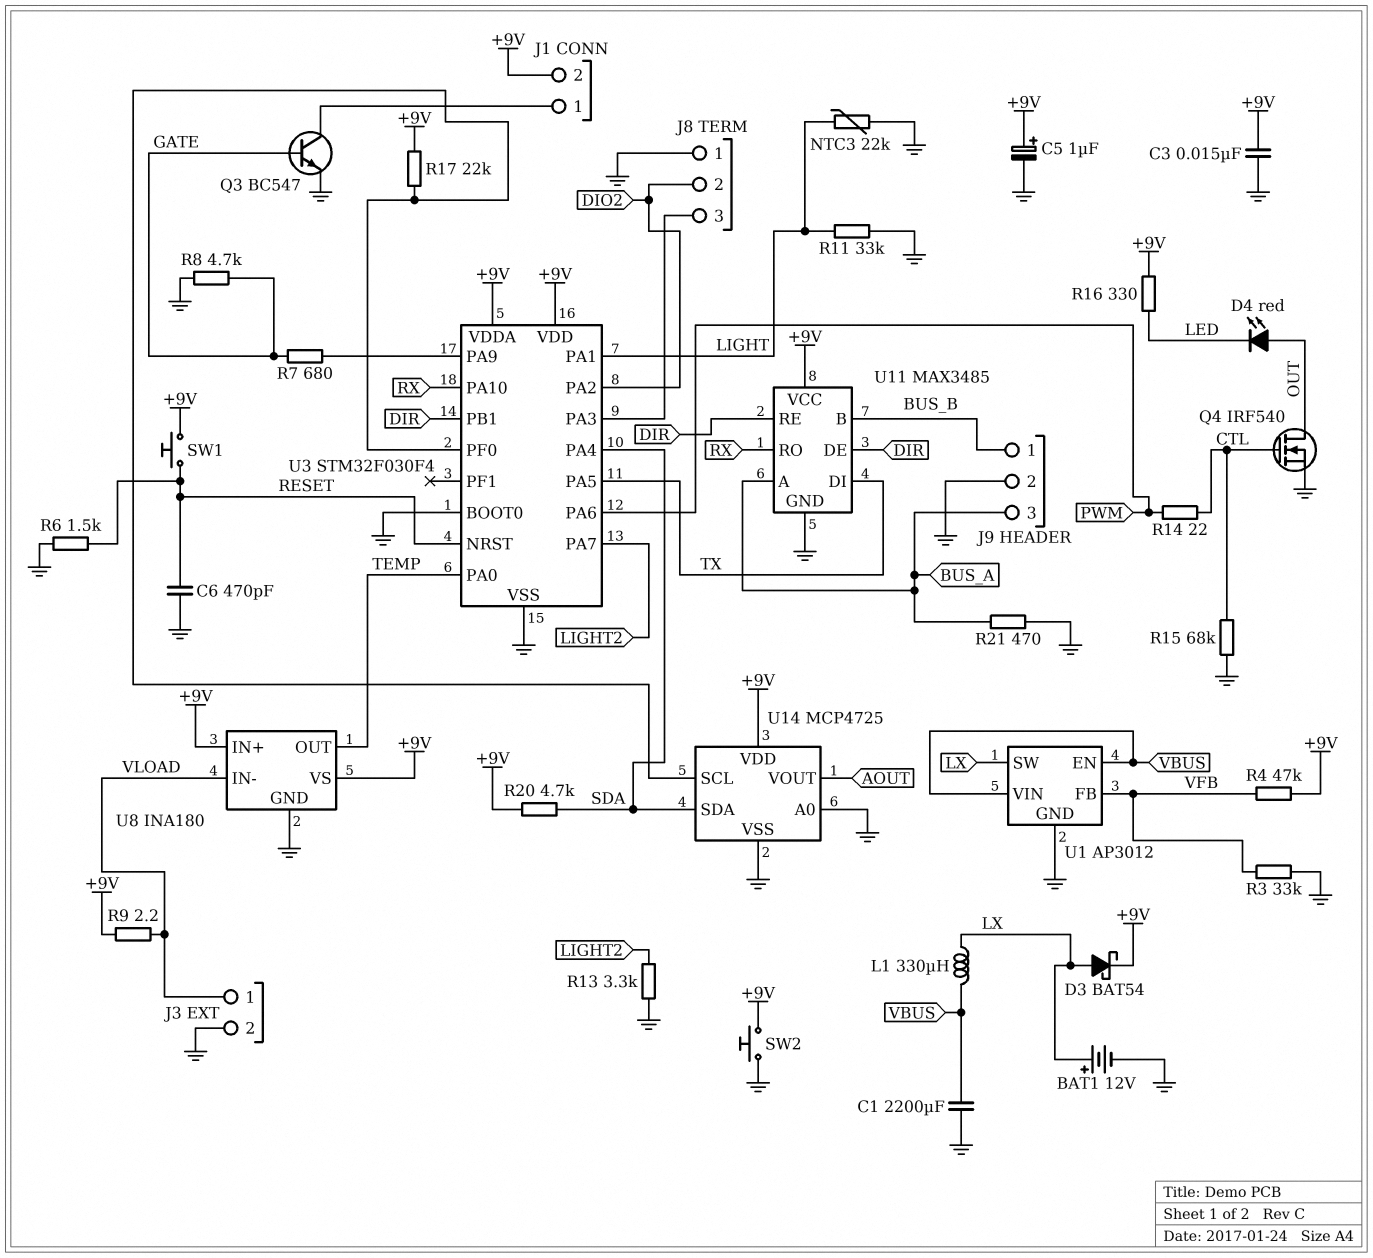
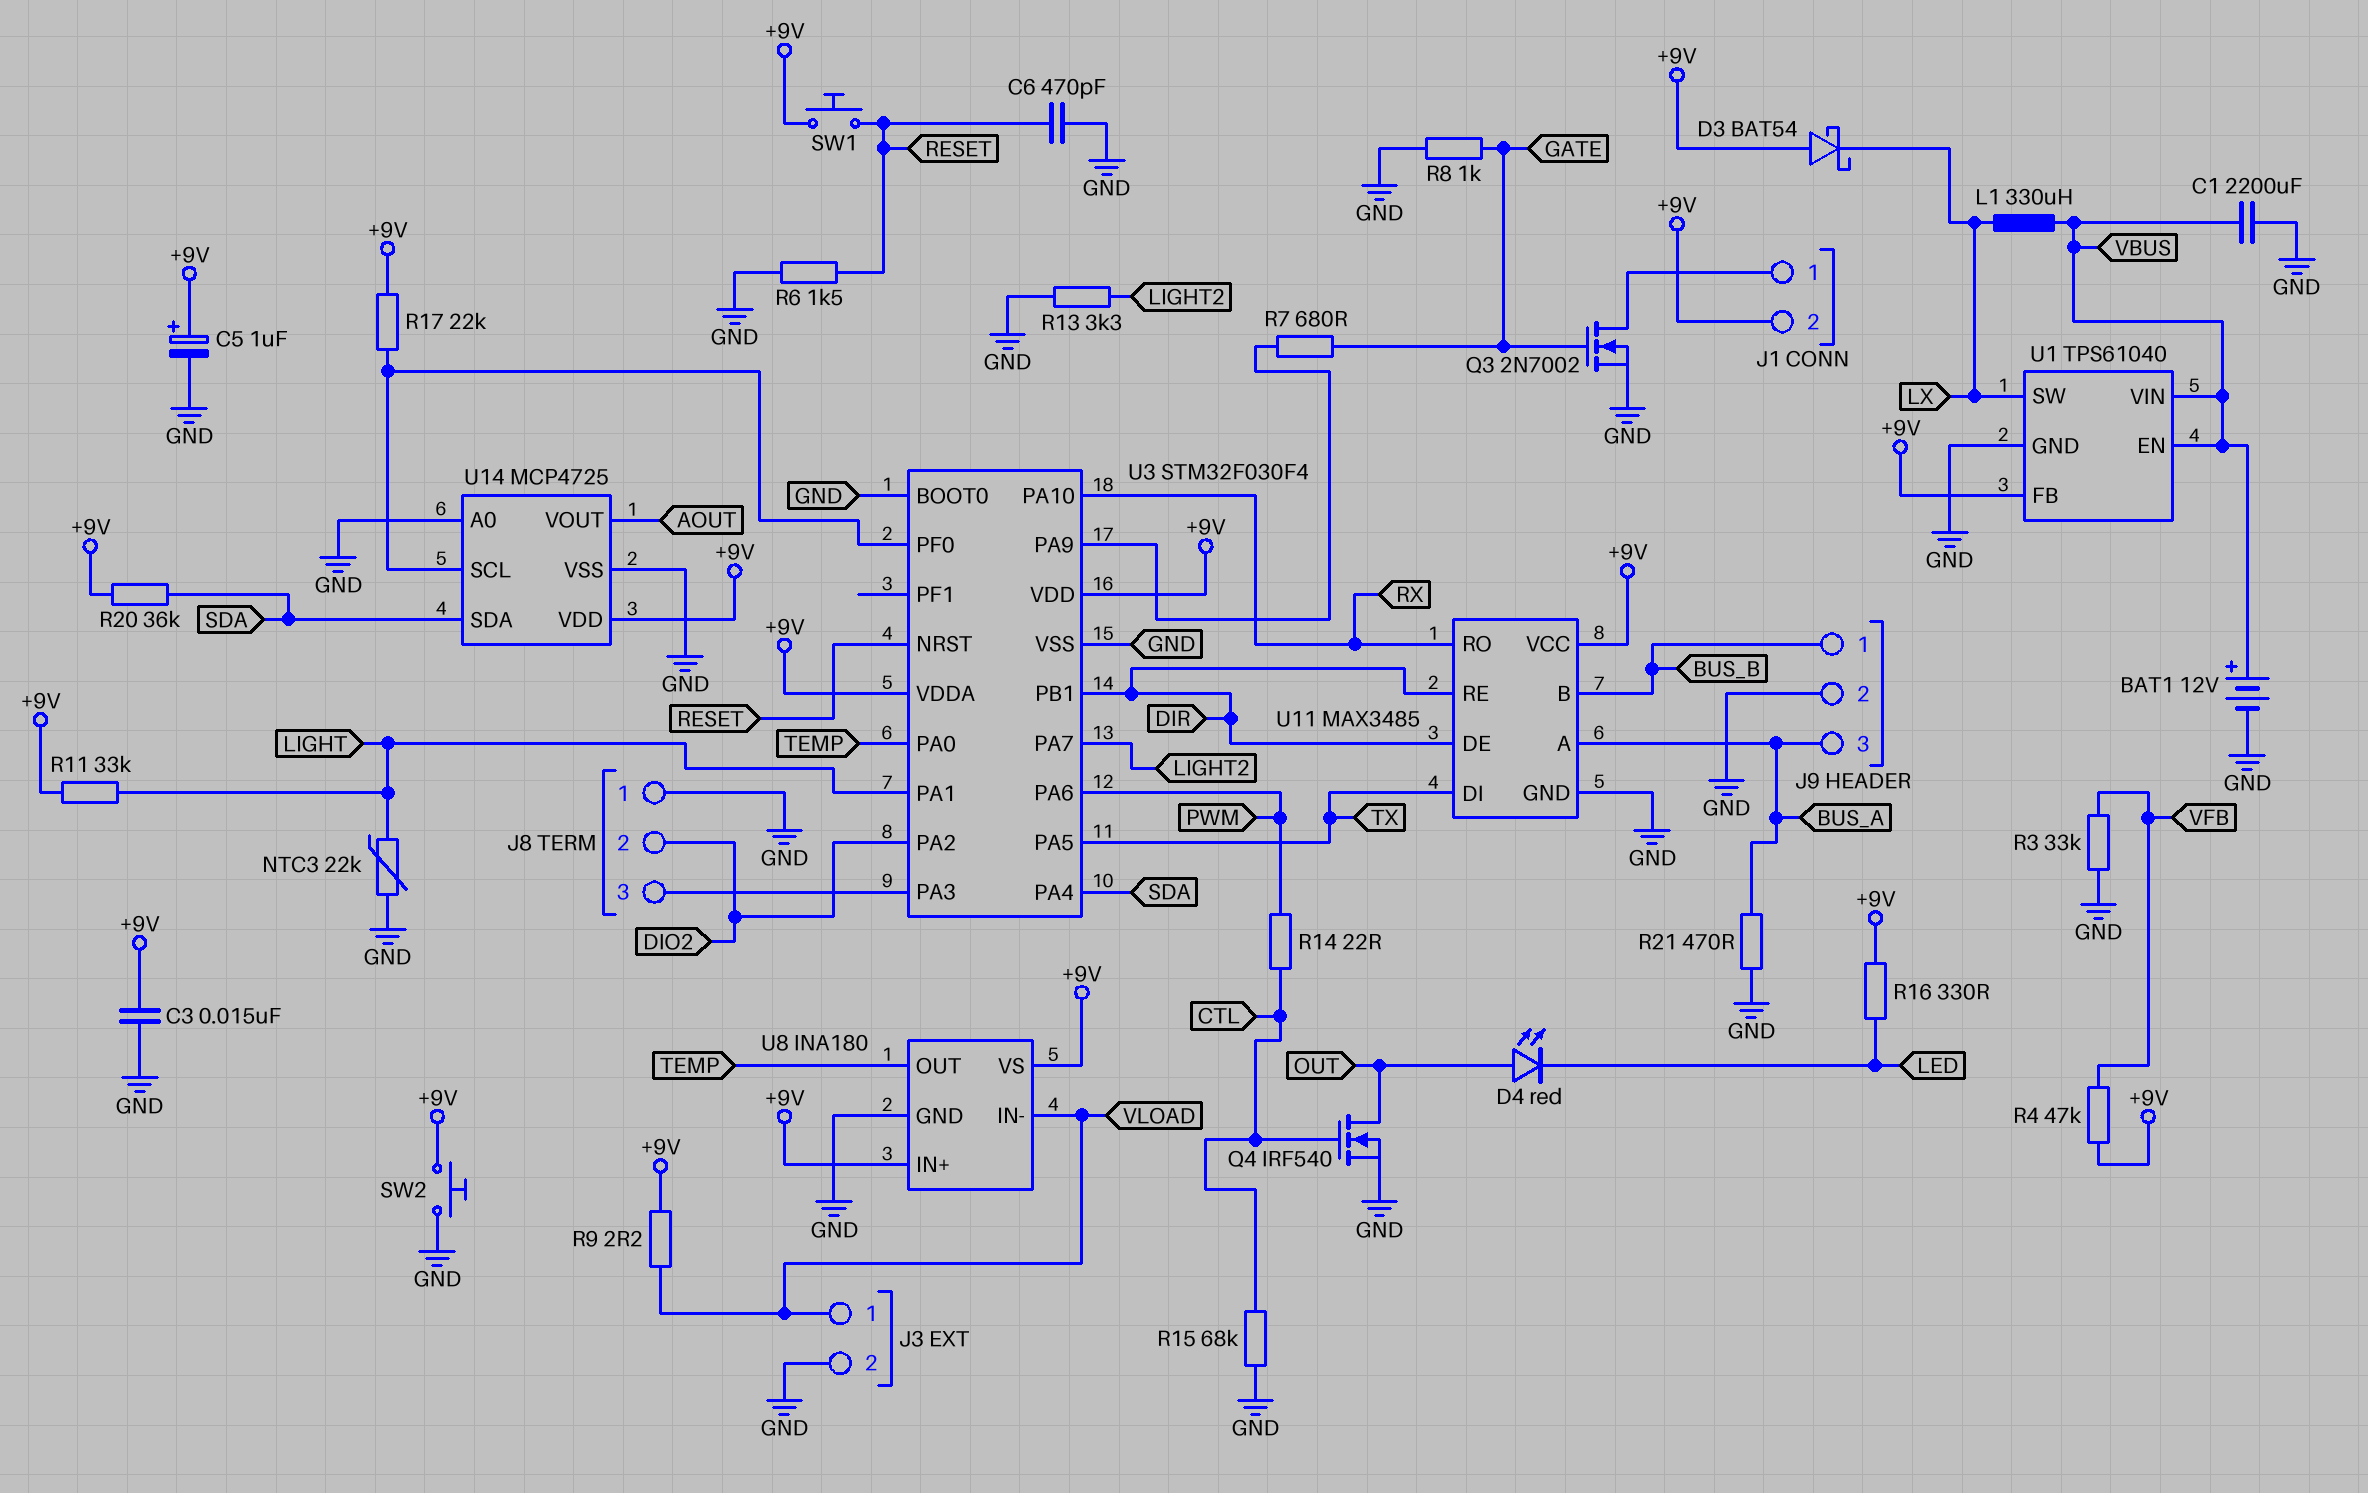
BAT1: 12V (plus LX, minus GND) -> 12V (plus VBUS, minus GND)
D3: schottky BAT54 (A LX, K +9V) -> schottky BAT54 (A +9V, K LX)
Q3: NPN BC547 (B GATE, C J1/1, E GND) -> NMOS 2N7002 (G GATE, D J1/1, S GND)
R8: 4.7k (GATE, GND) -> 1k (GATE, GND)
R11: 33k (GND, LIGHT) -> 33k (+9V, LIGHT)
R20: 4.7k (+9V, SDA) -> 36k (+9V, SDA)
U1: AP3012 -> TPS61040
U1 pin FB: VFB -> +9V

